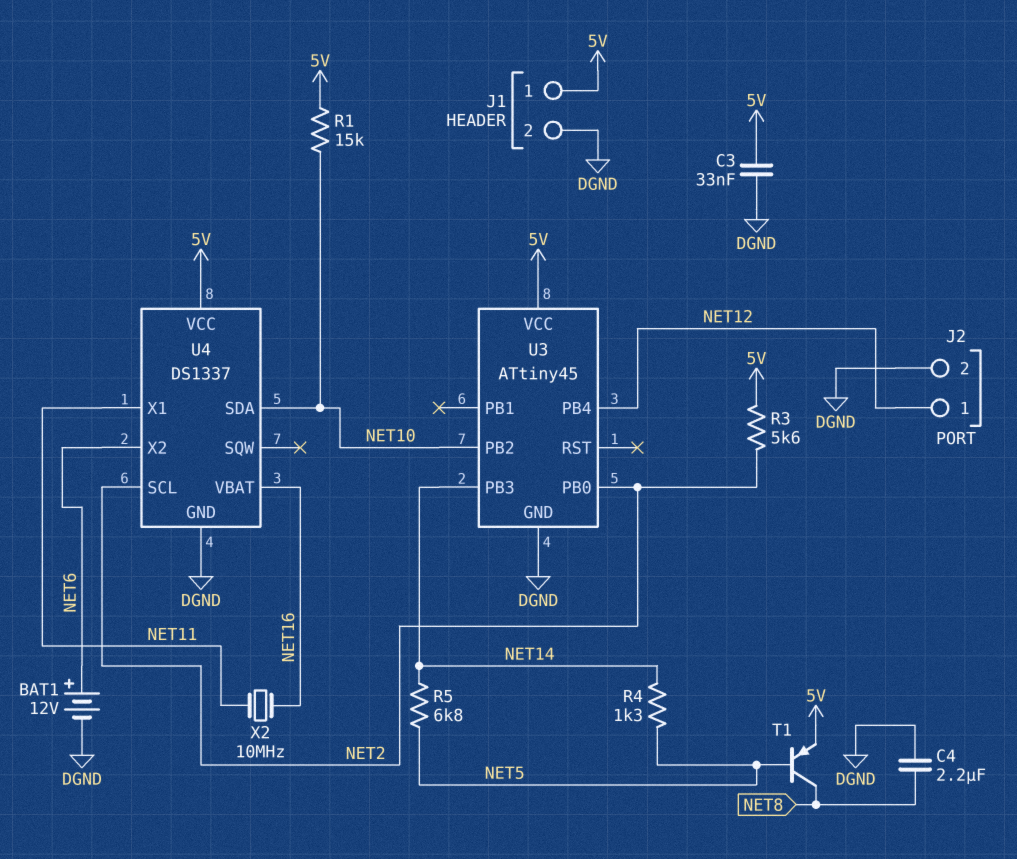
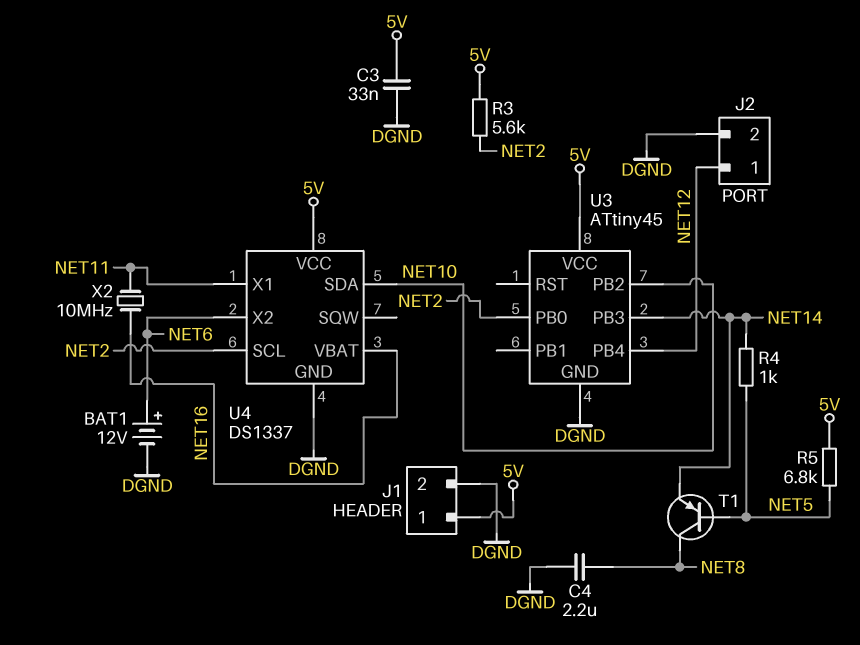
R1: 15k (5V, NET10) -> none
R4: 1.3k (NET5, NET14) -> 1k (NET5, NET14)
R5: 6.8k (NET5, NET14) -> 6.8k (5V, NET5)
T1: PNP (B NET5, C NET8, E 5V) -> PNP (B NET5, C NET8, E NET14)

